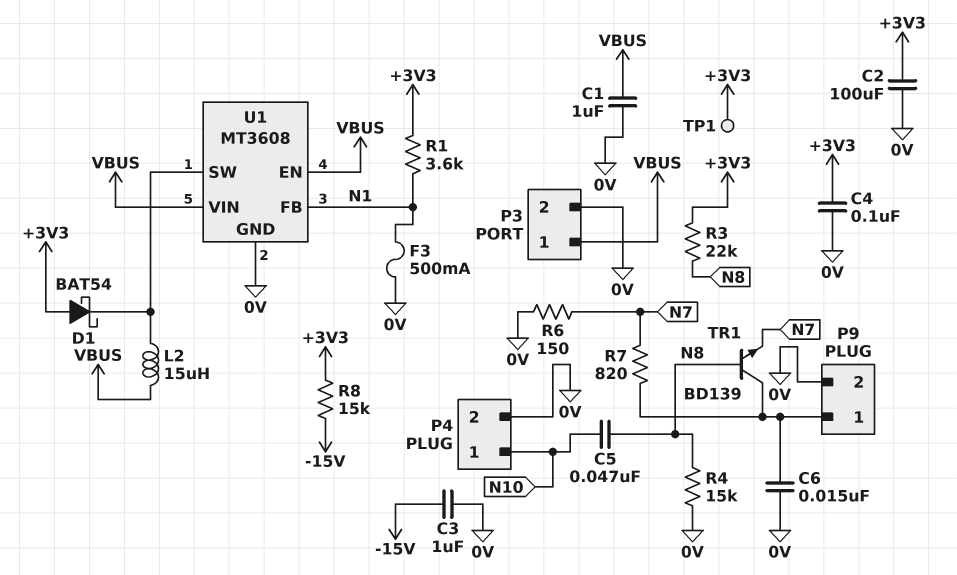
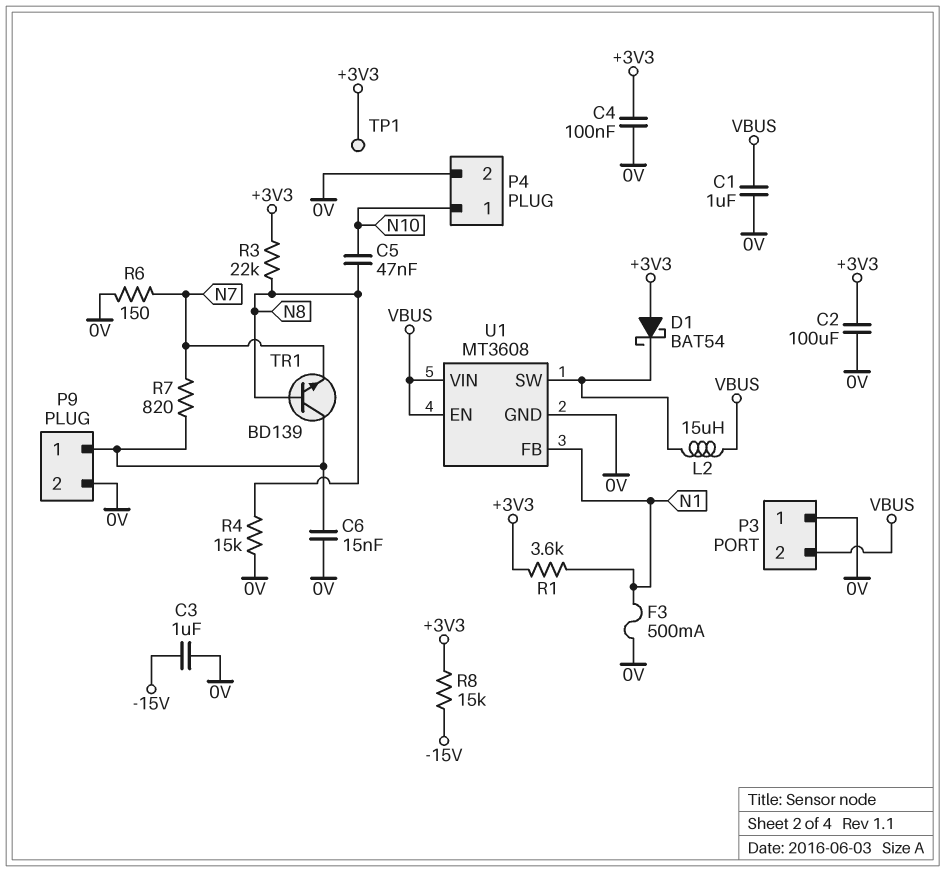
P3 pin 1: VBUS -> 0V
P3 pin 2: 0V -> VBUS

